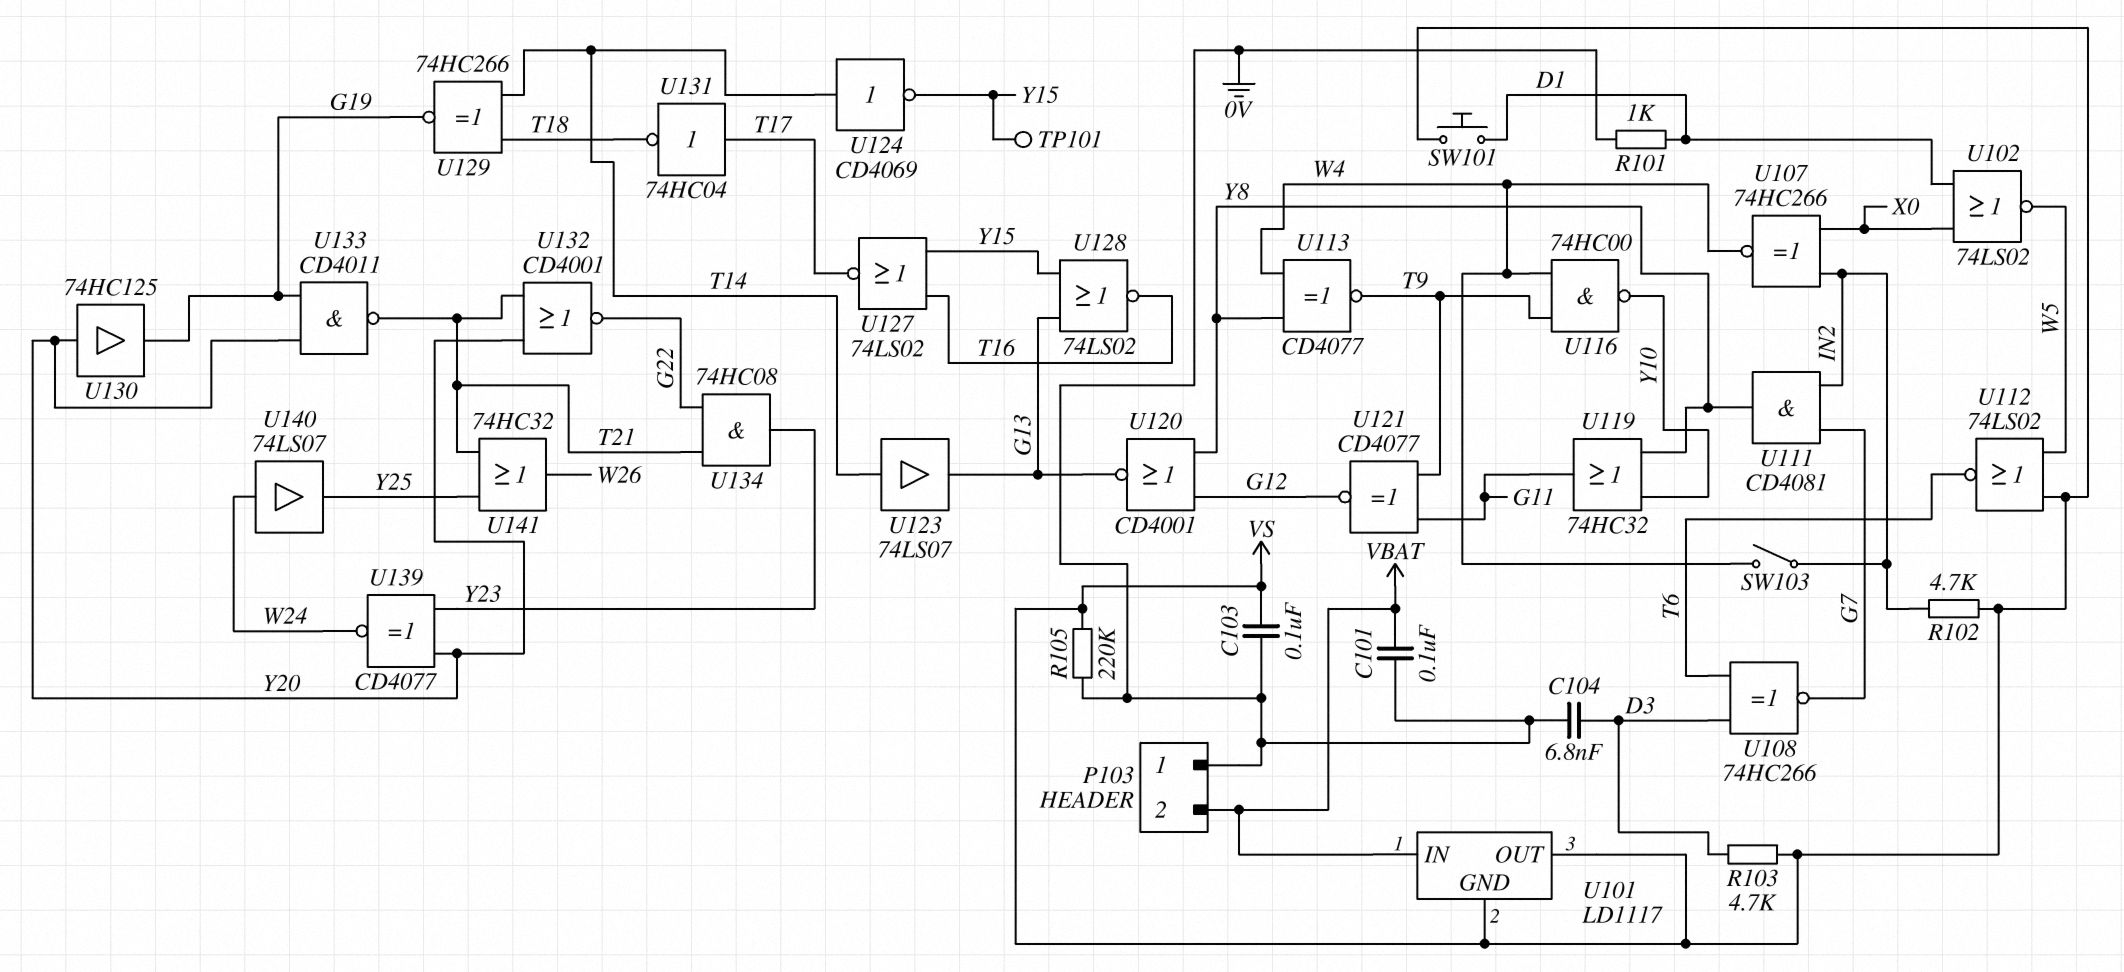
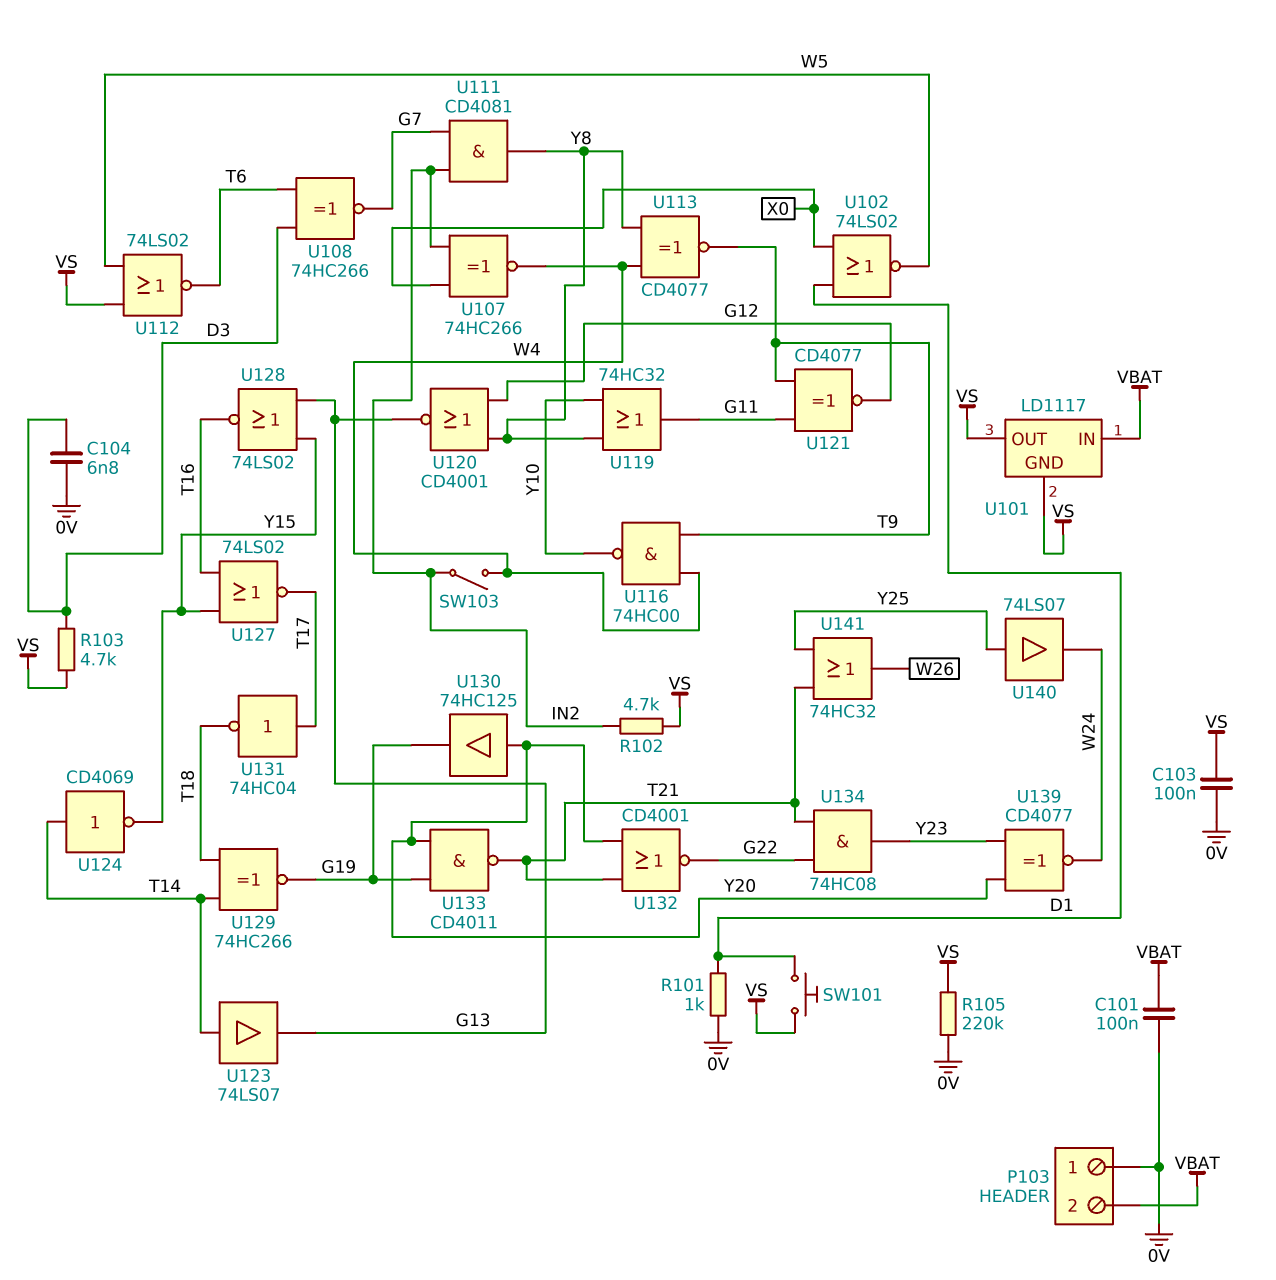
TP101: test point (Y15) -> none
U140: buffer 74LS07 (in W24, out Y25) -> buffer 74LS07 (in Y25, out W24)

